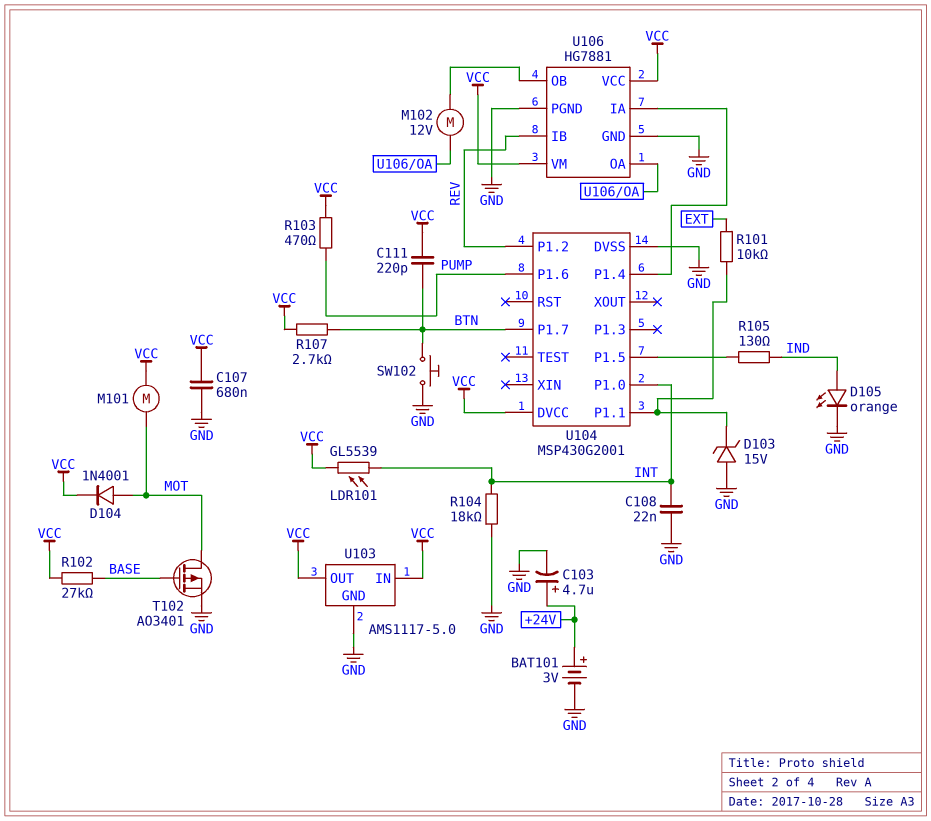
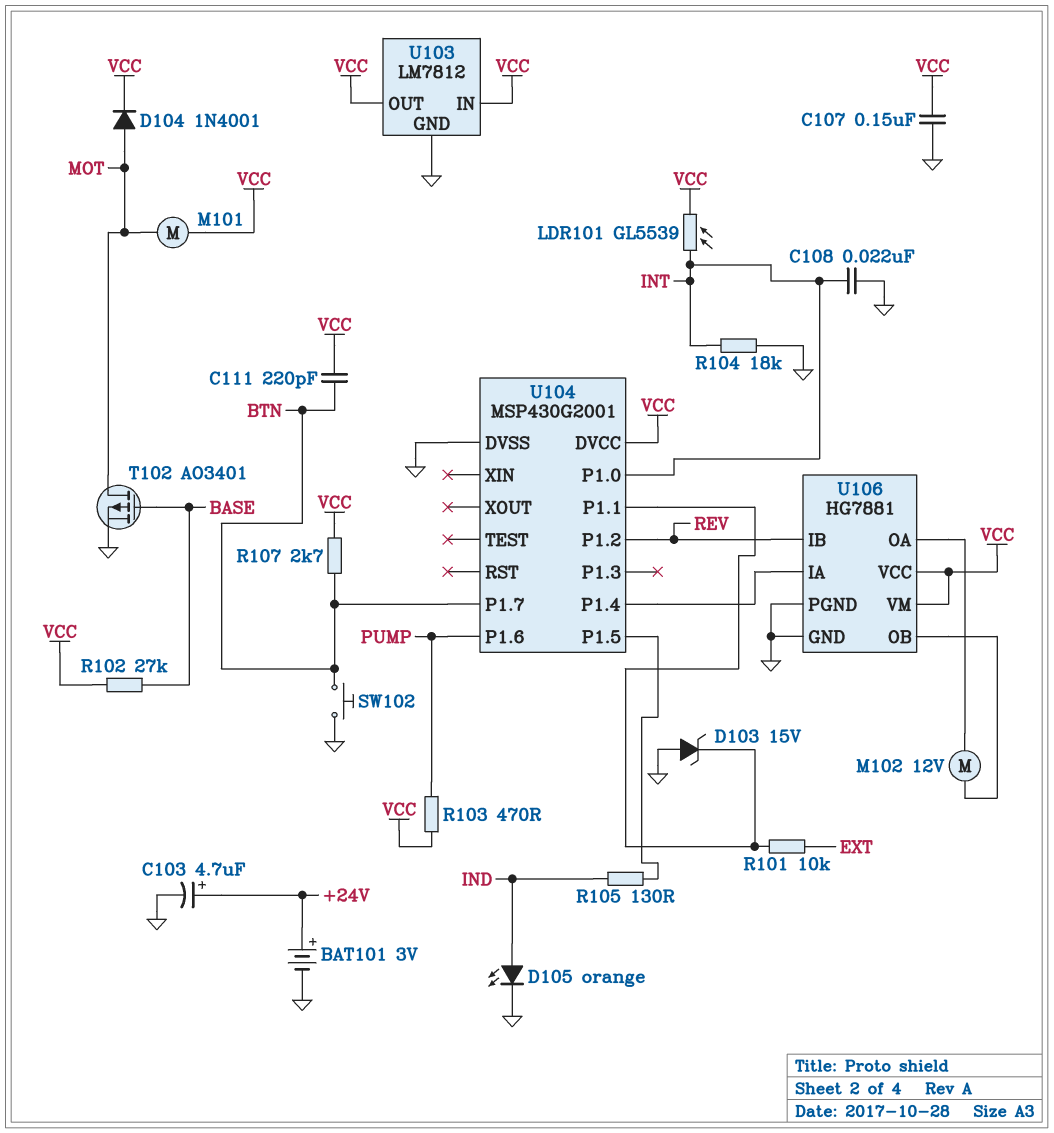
C107: 680nF (GND, VCC) -> 150nF (GND, VCC)
U103: AMS1117-5.0 -> LM7812

